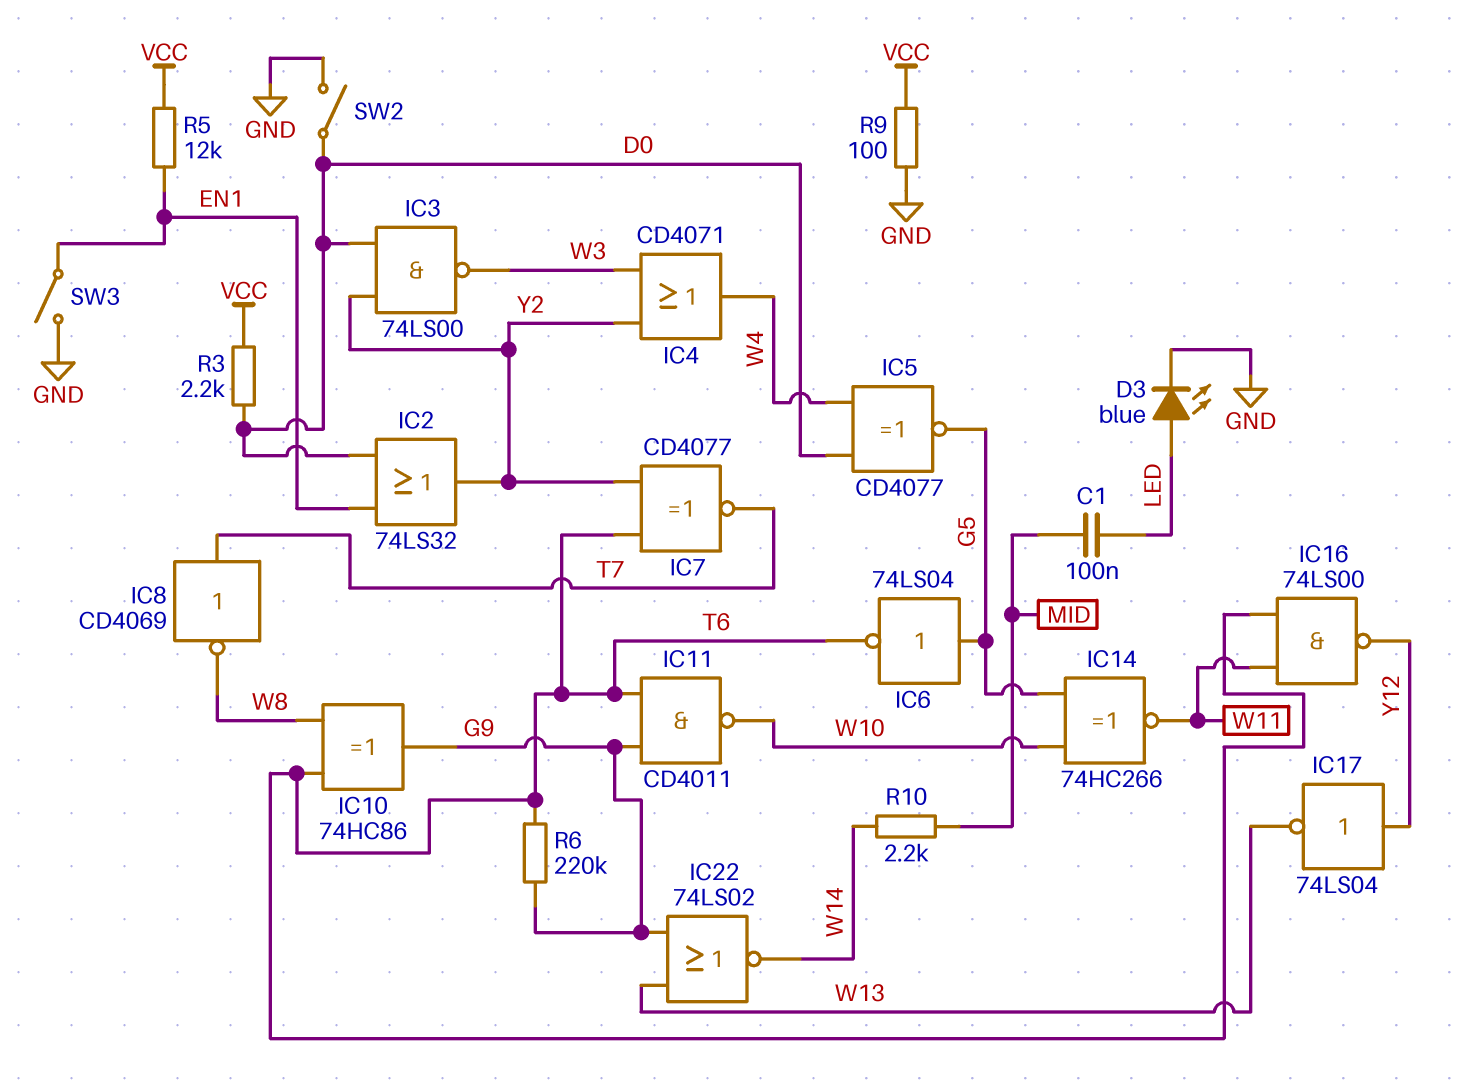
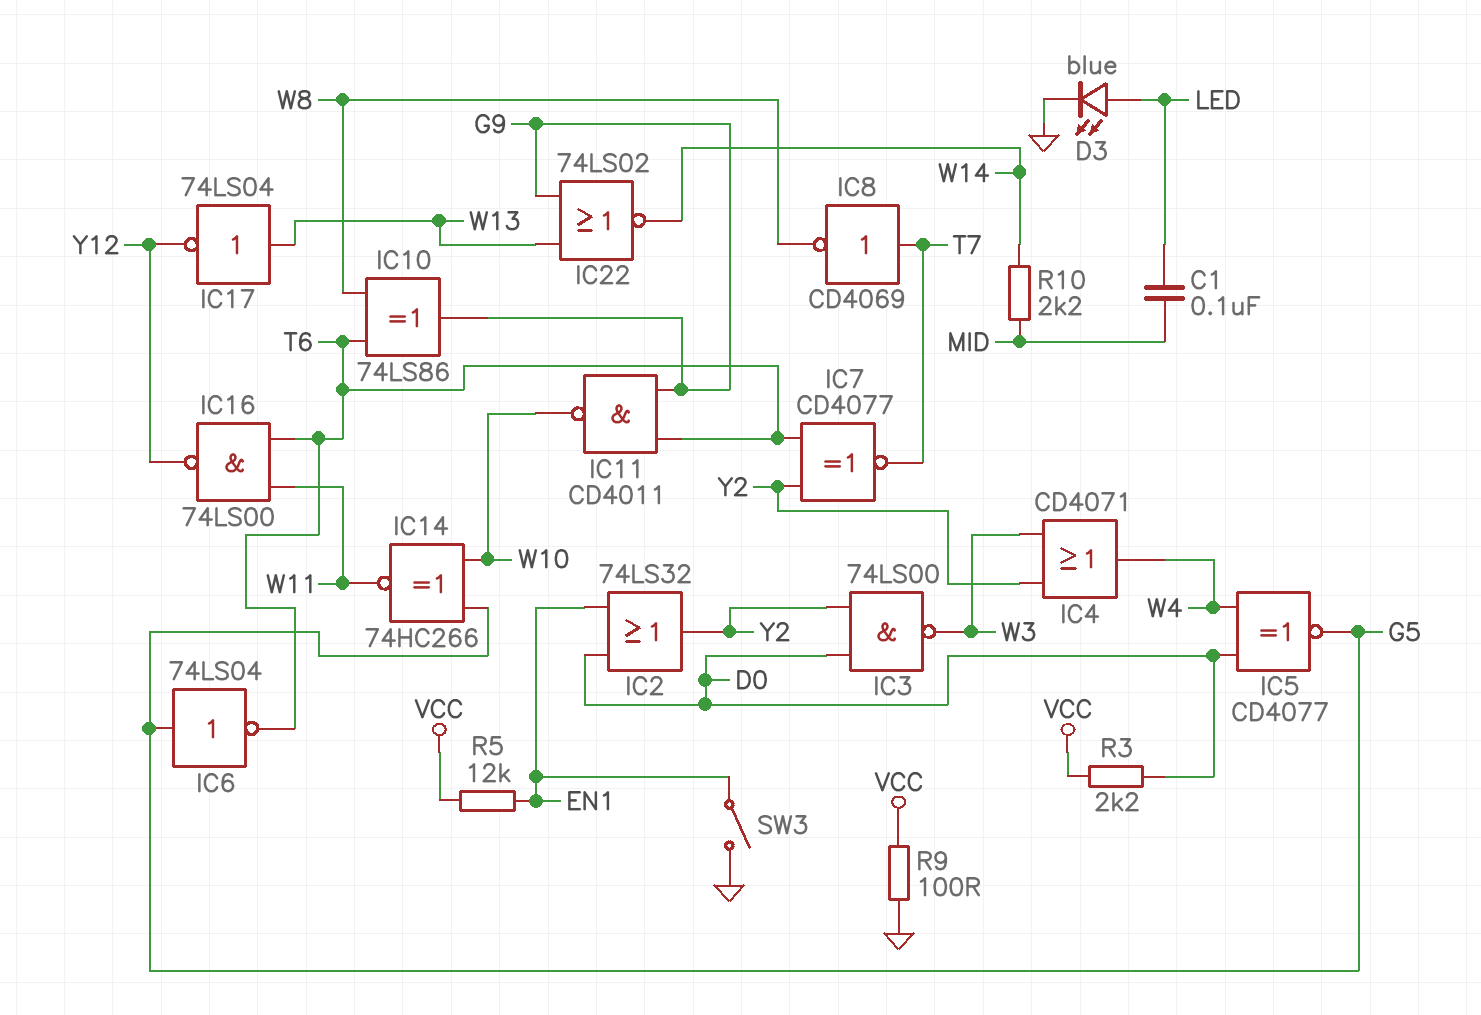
IC10: XOR 74HC86 (in T6, in W8, out G9) -> XOR 74LS86 (in T6, in W8, out G9)
IC17: NOT 74LS04 (in Y12, out W13) -> NOT 74LS04 (in W13, out Y12)
R6: 220k (G9, T6) -> none
SW2: switch (D0, GND) -> none

